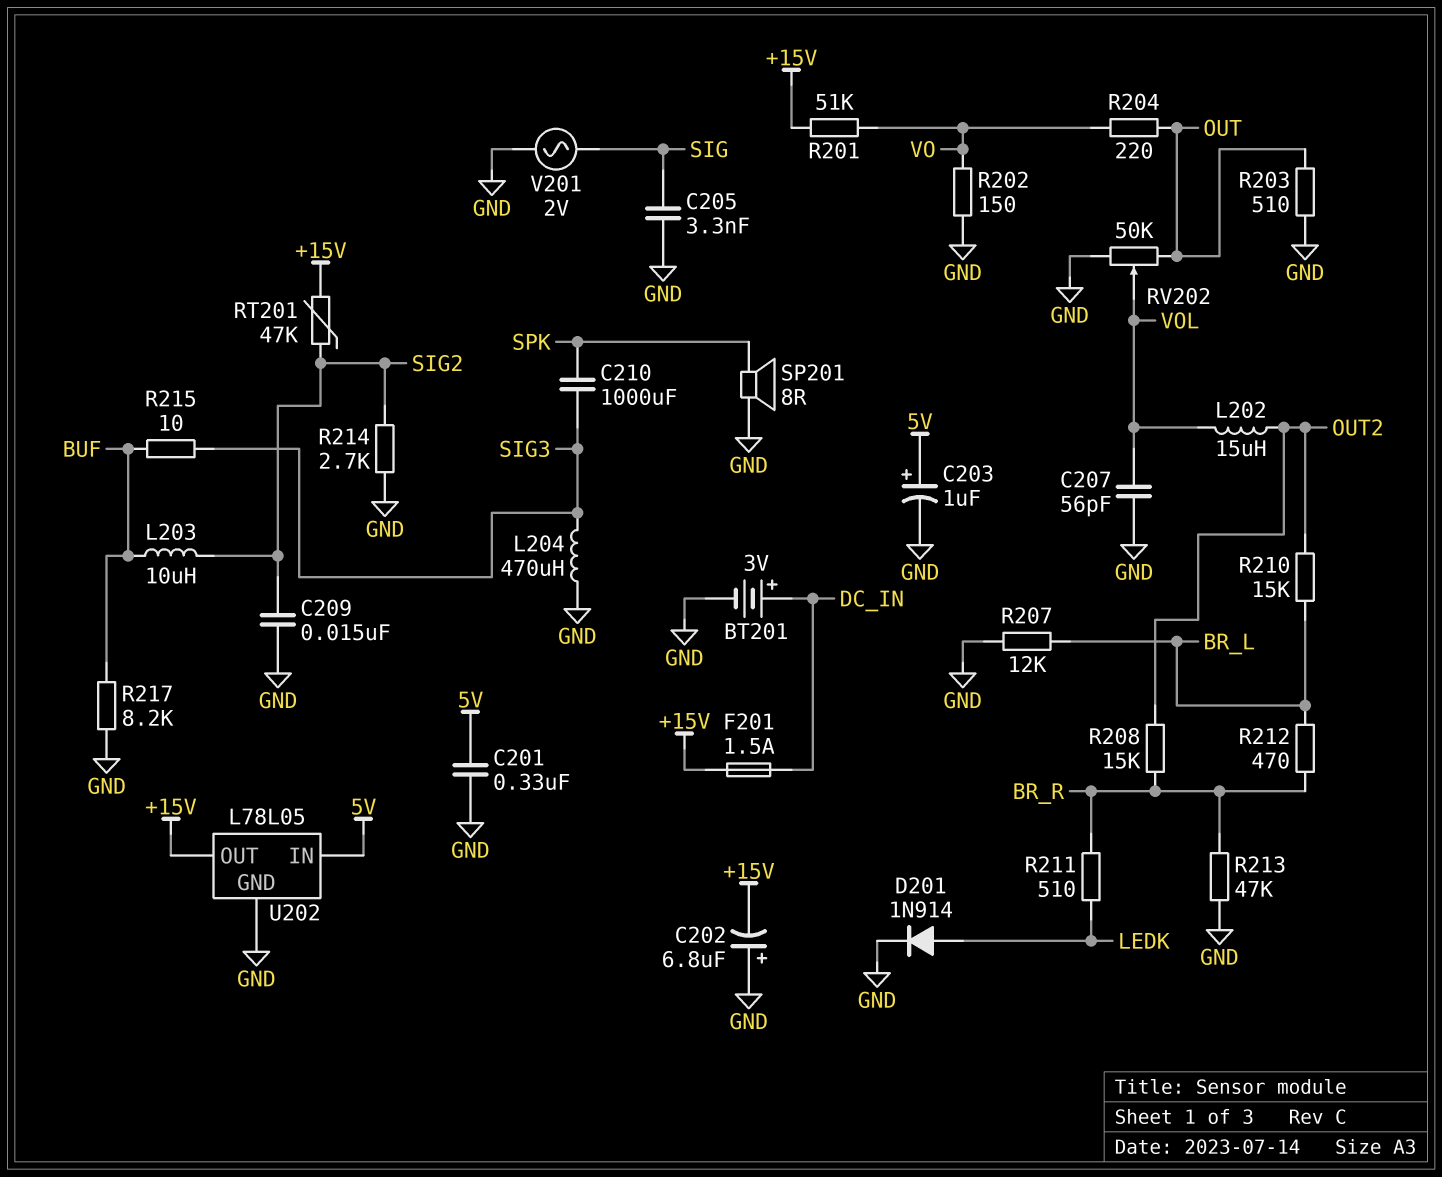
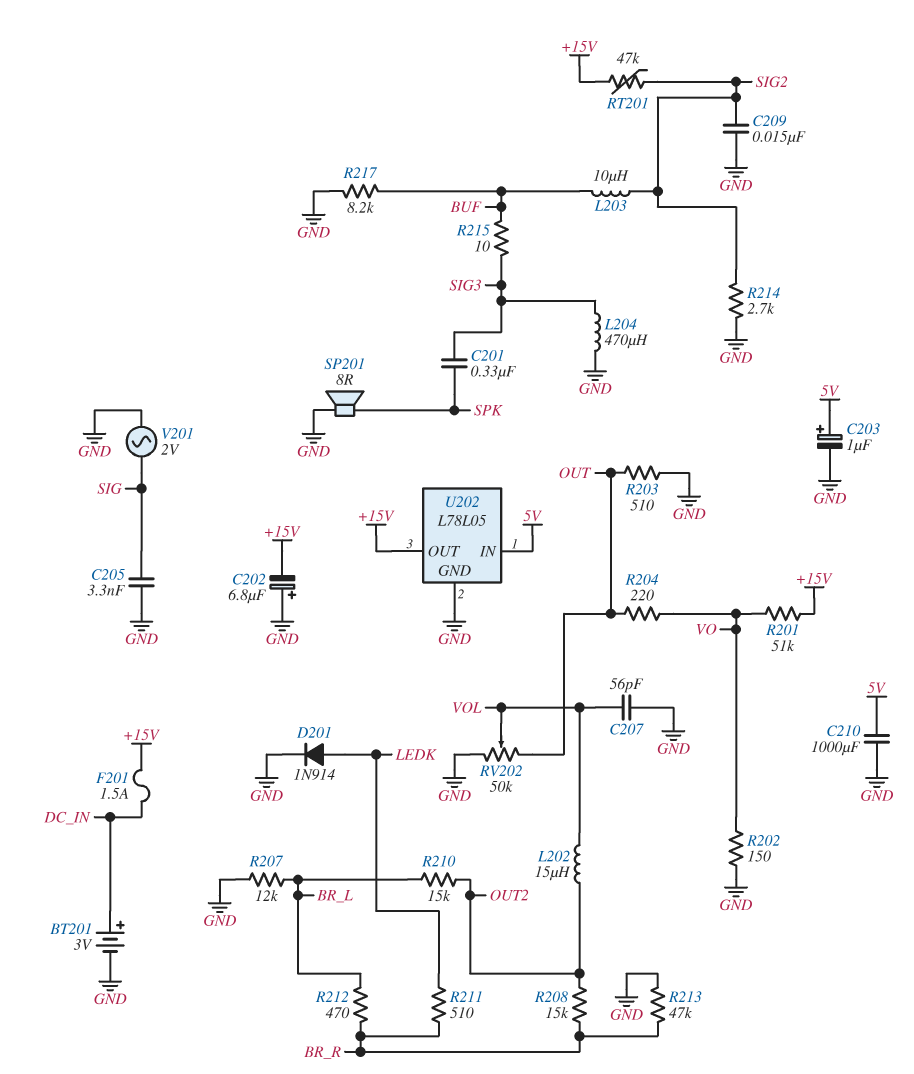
C201: 330nF (5V, GND) -> 330nF (SIG3, SPK)
C210: 1000uF (SIG3, SPK) -> 1000uF (5V, GND)

